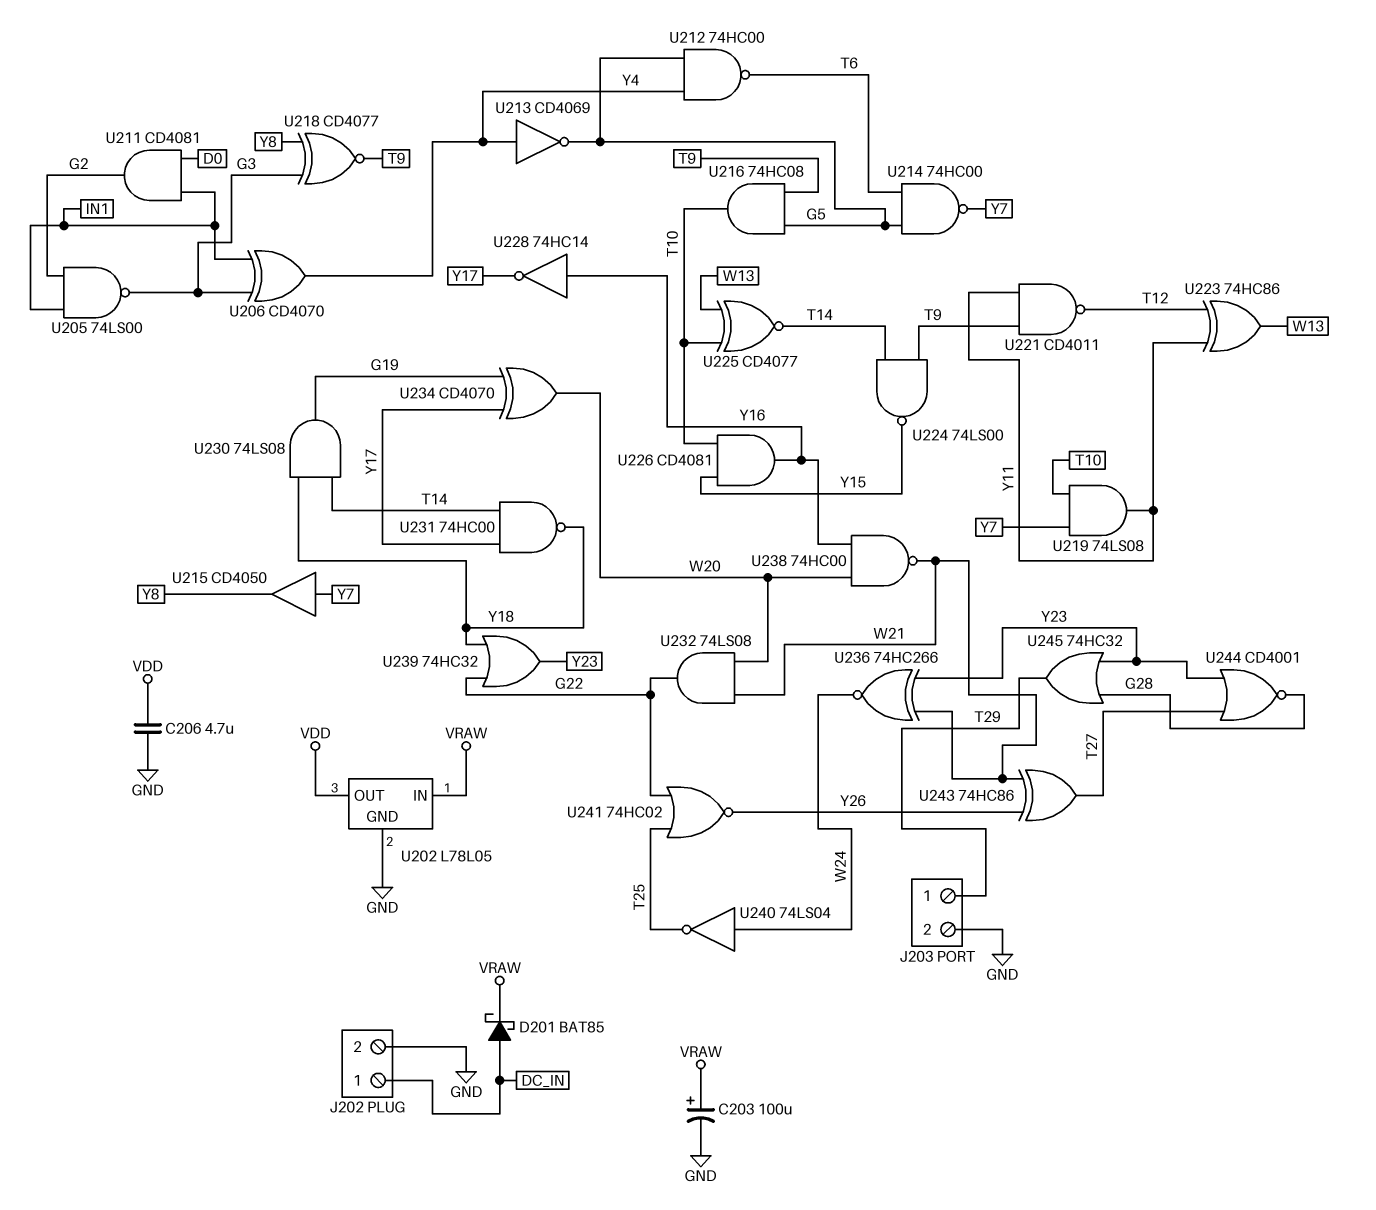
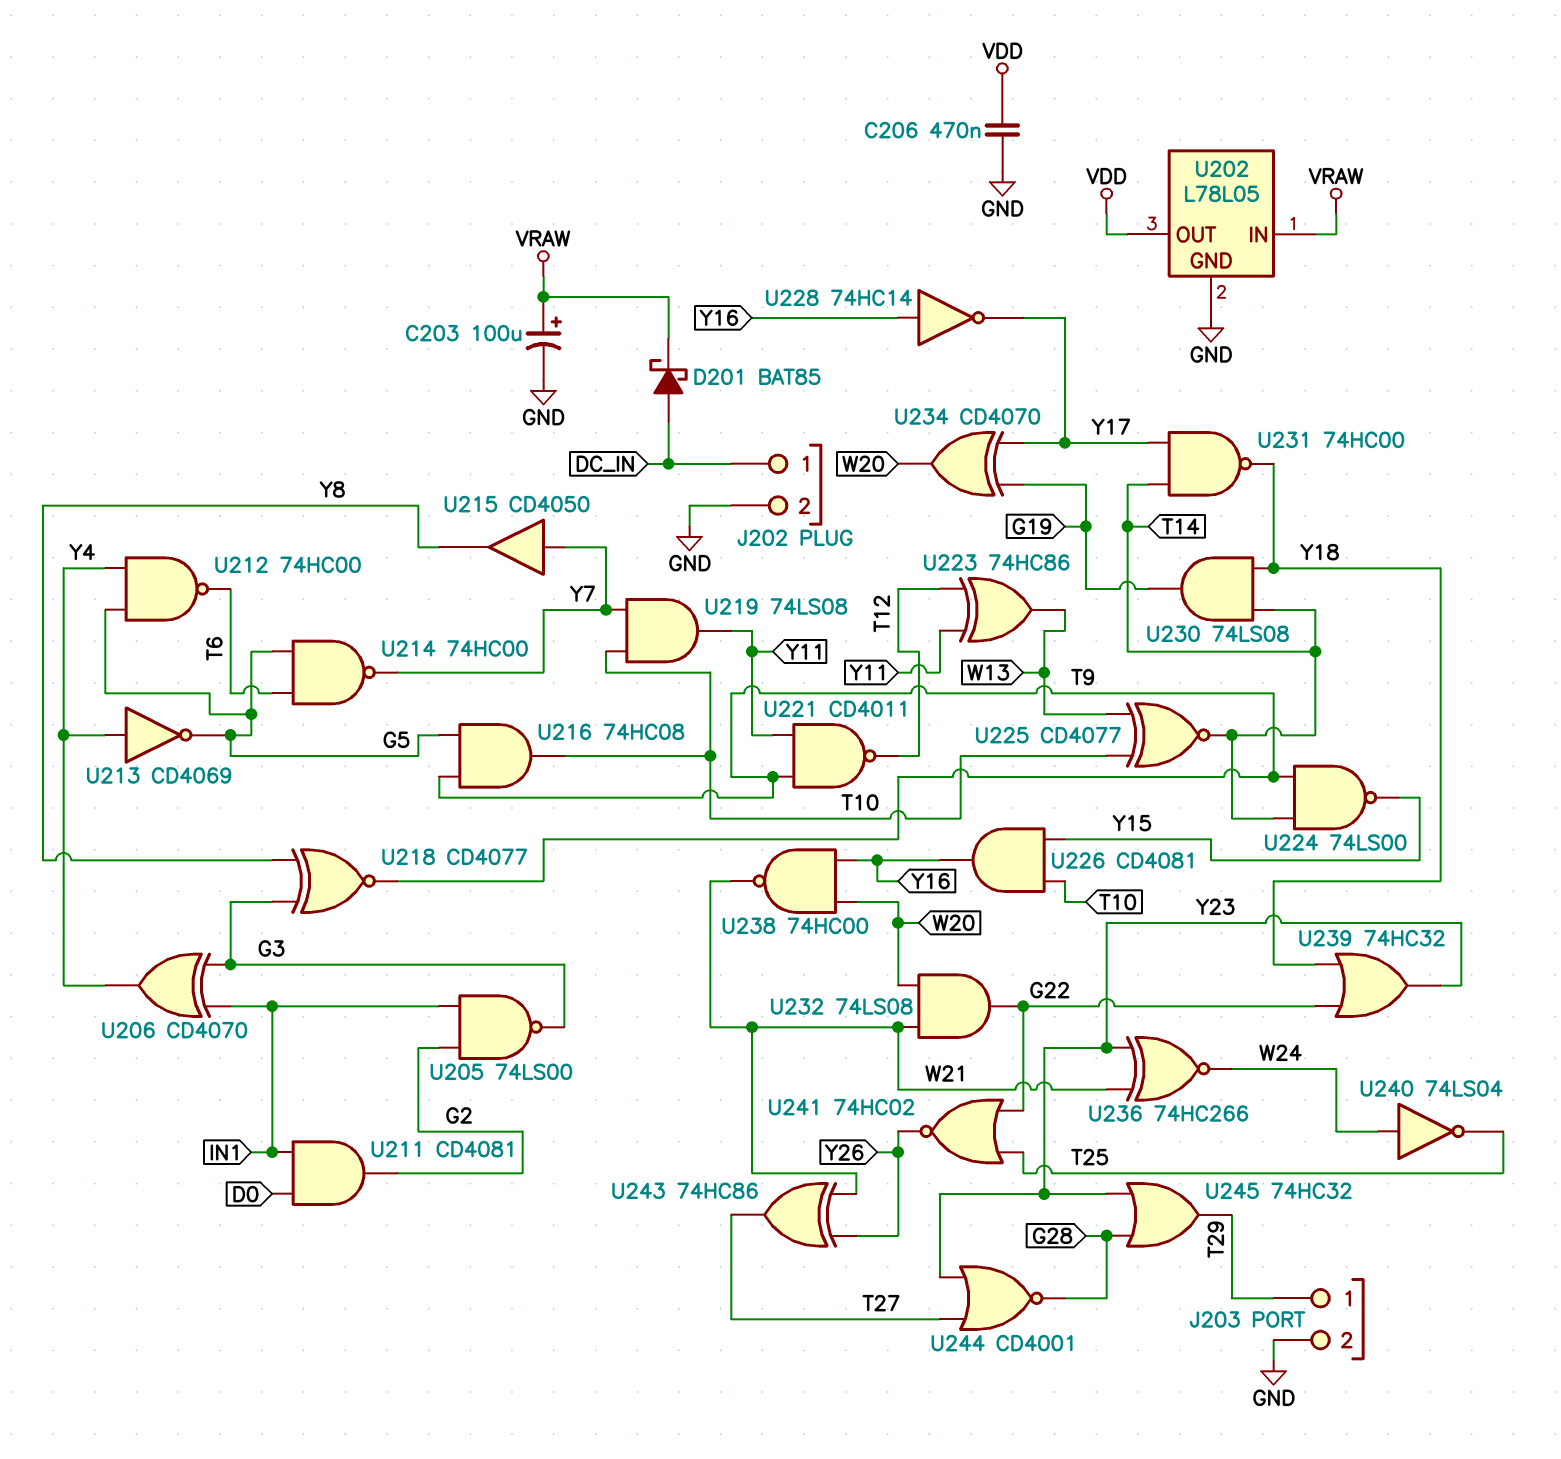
C206: 4.7uF (GND, VDD) -> 470nF (GND, VDD)

